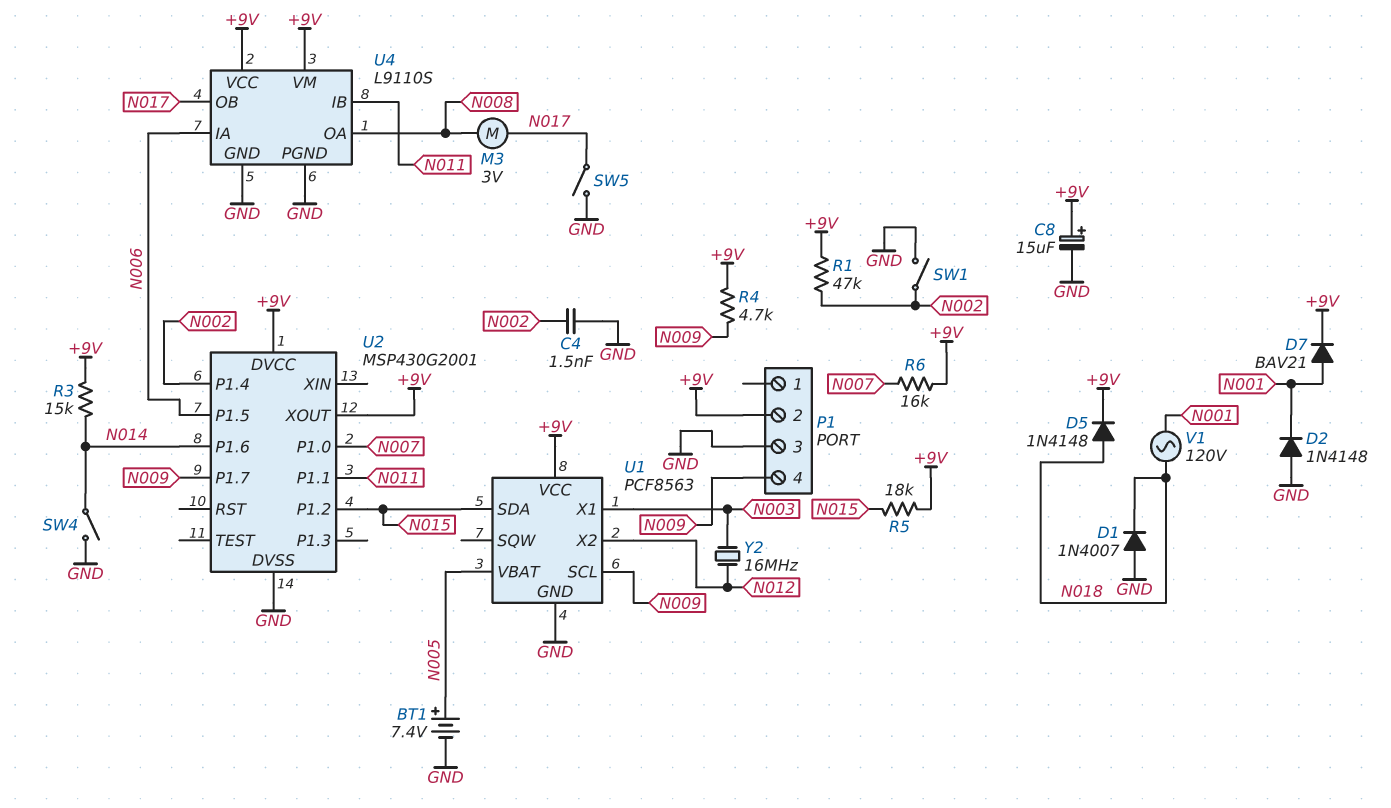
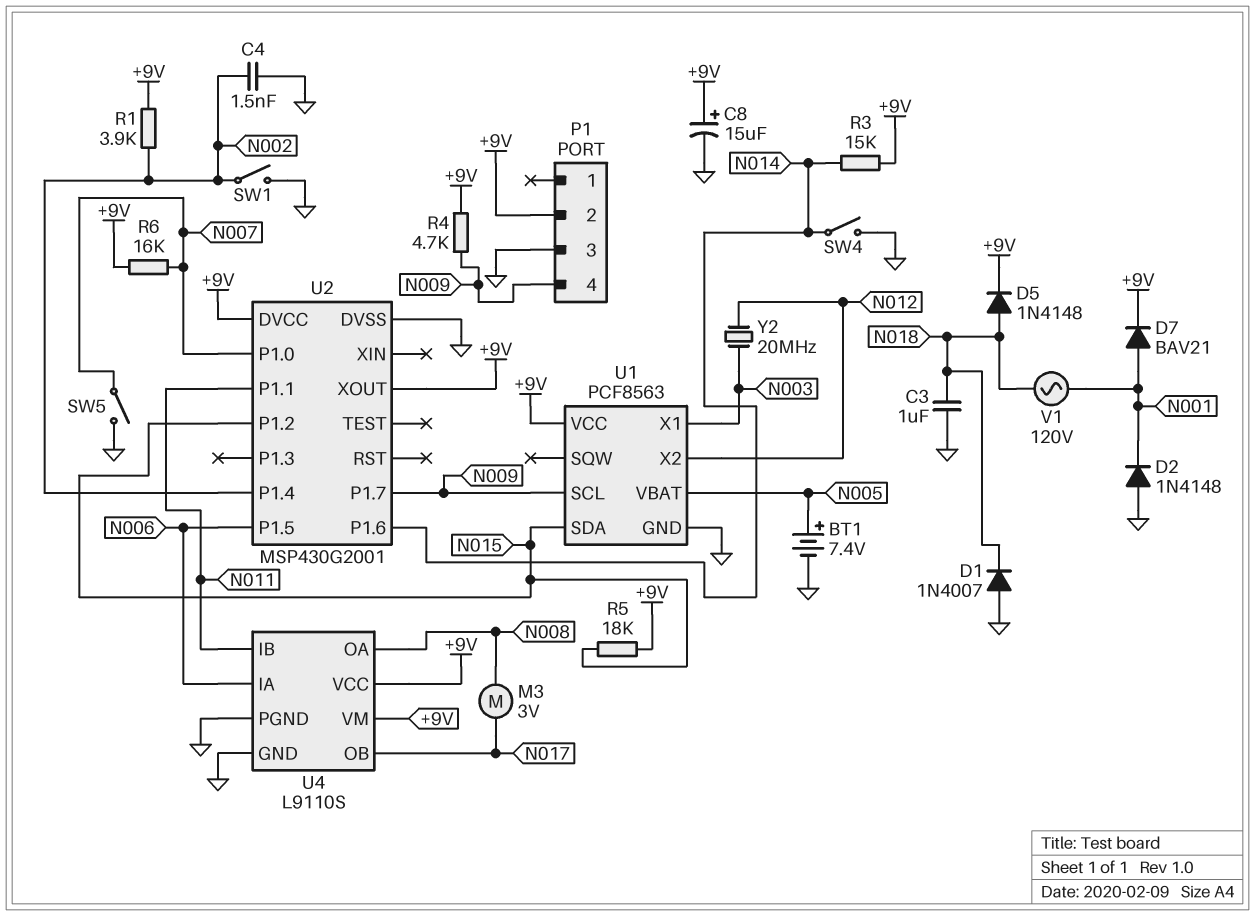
C3: none -> 1uF (GND, N018)
R1: 47k (+9V, N002) -> 3.9k (+9V, N002)
SW5: switch (GND, N017) -> switch (GND, N007)
Y2: 16MHz (N003, N012) -> 20MHz (N003, N012)

